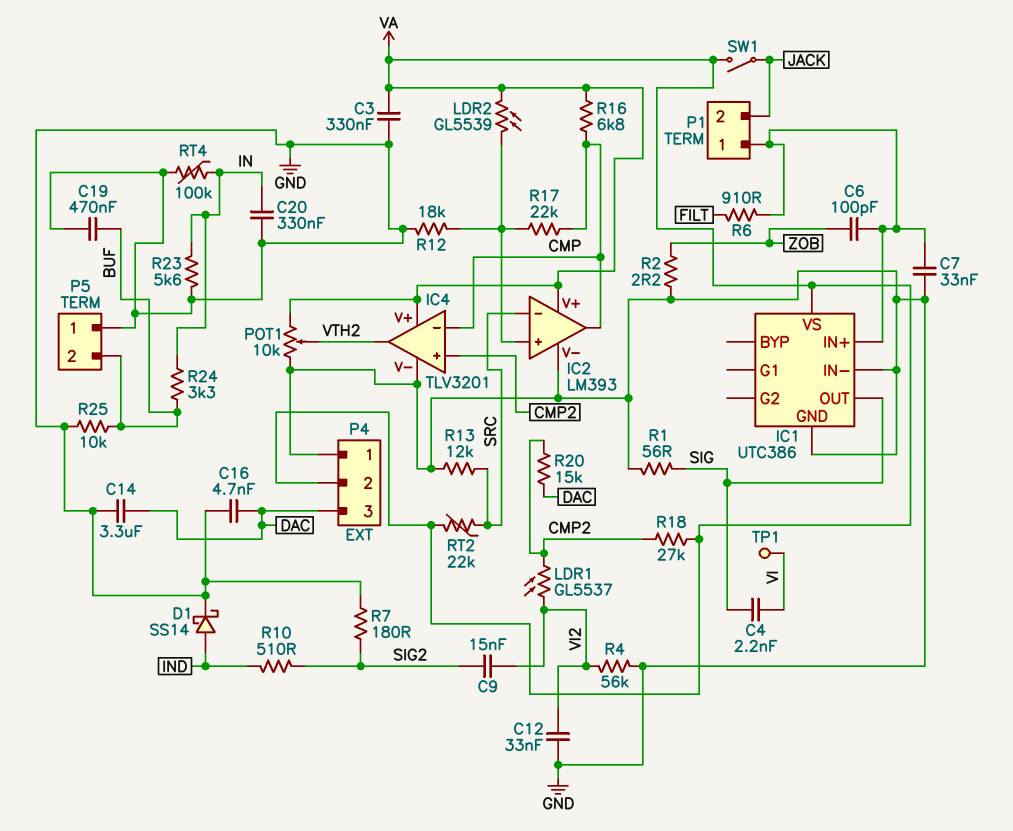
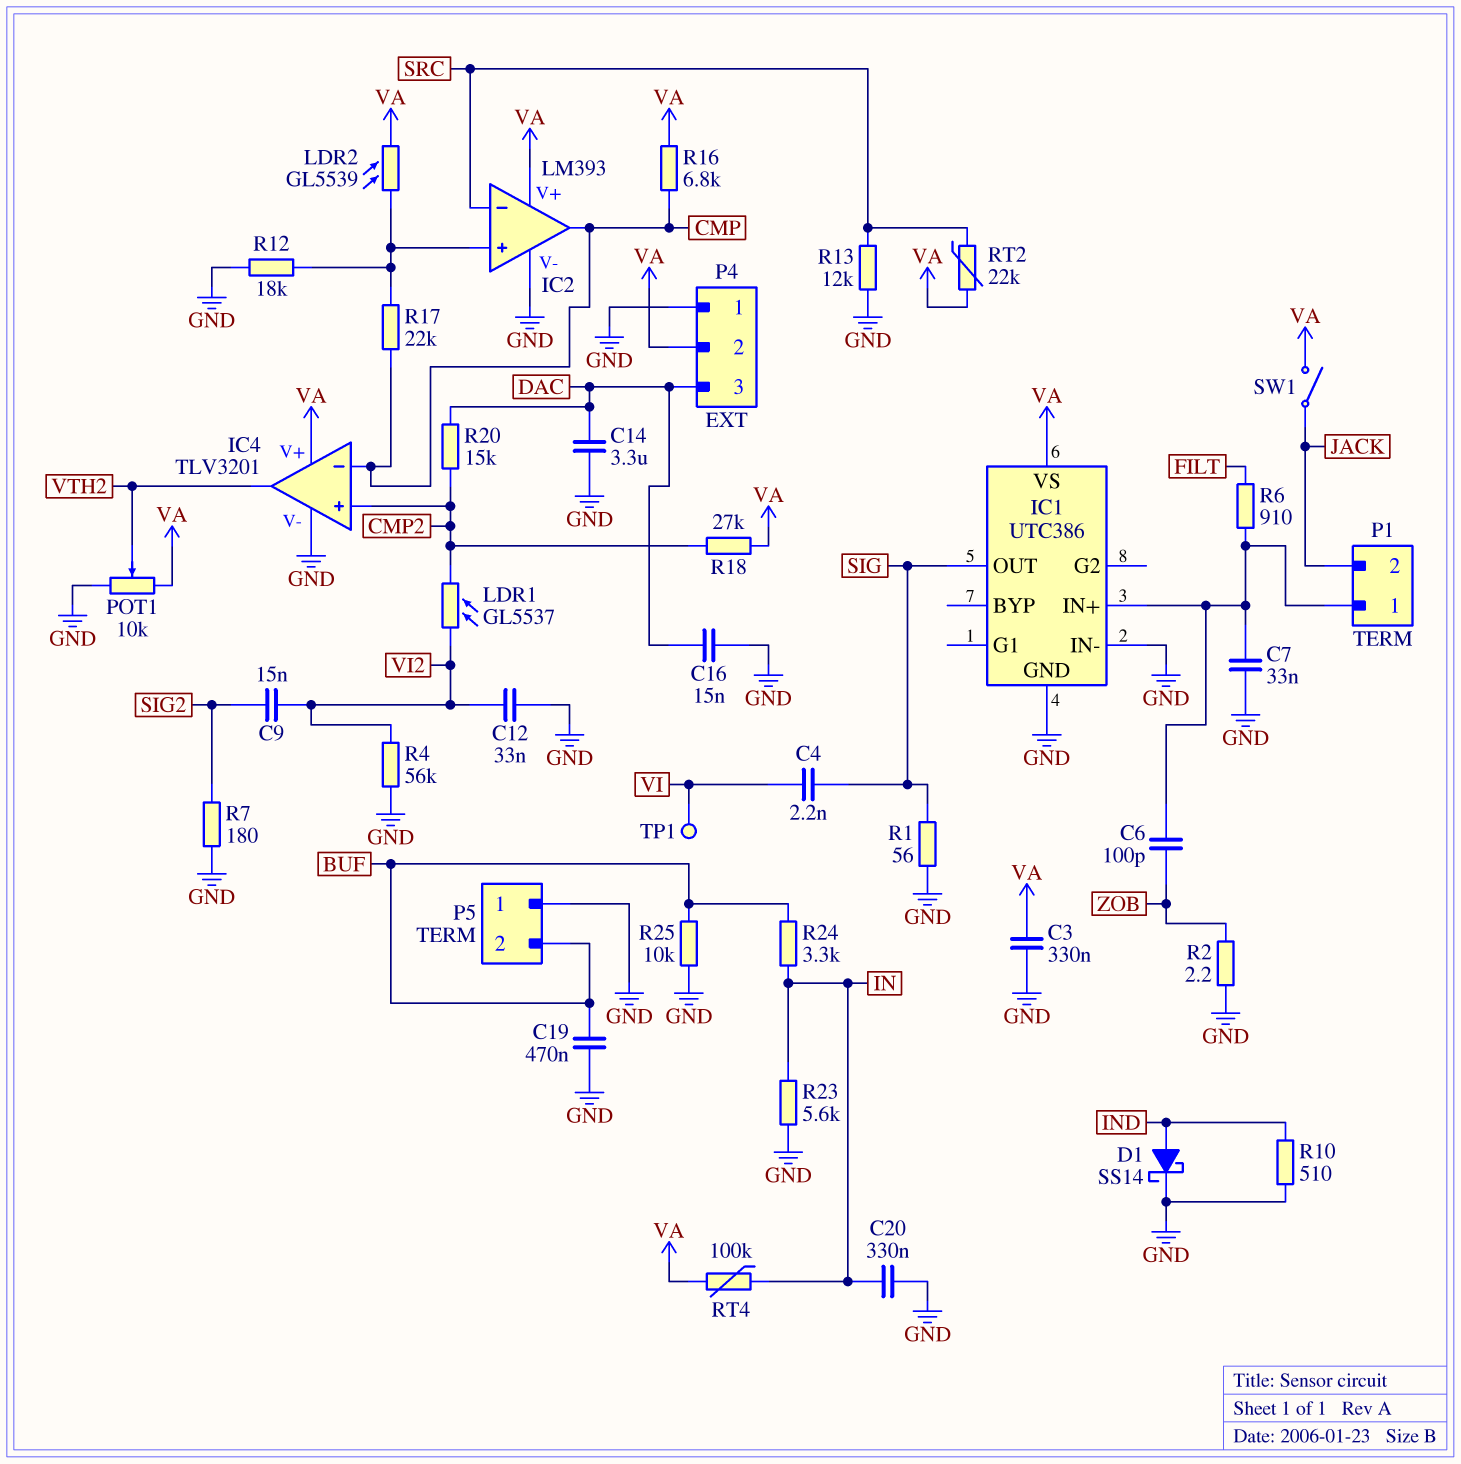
C16: 4.7nF (DAC, GND) -> 15nF (DAC, GND)
R10: 510 (IND, SIG2) -> 510 (GND, IND)
RT4: 100k (GND, IN) -> 100k (IN, VA)

